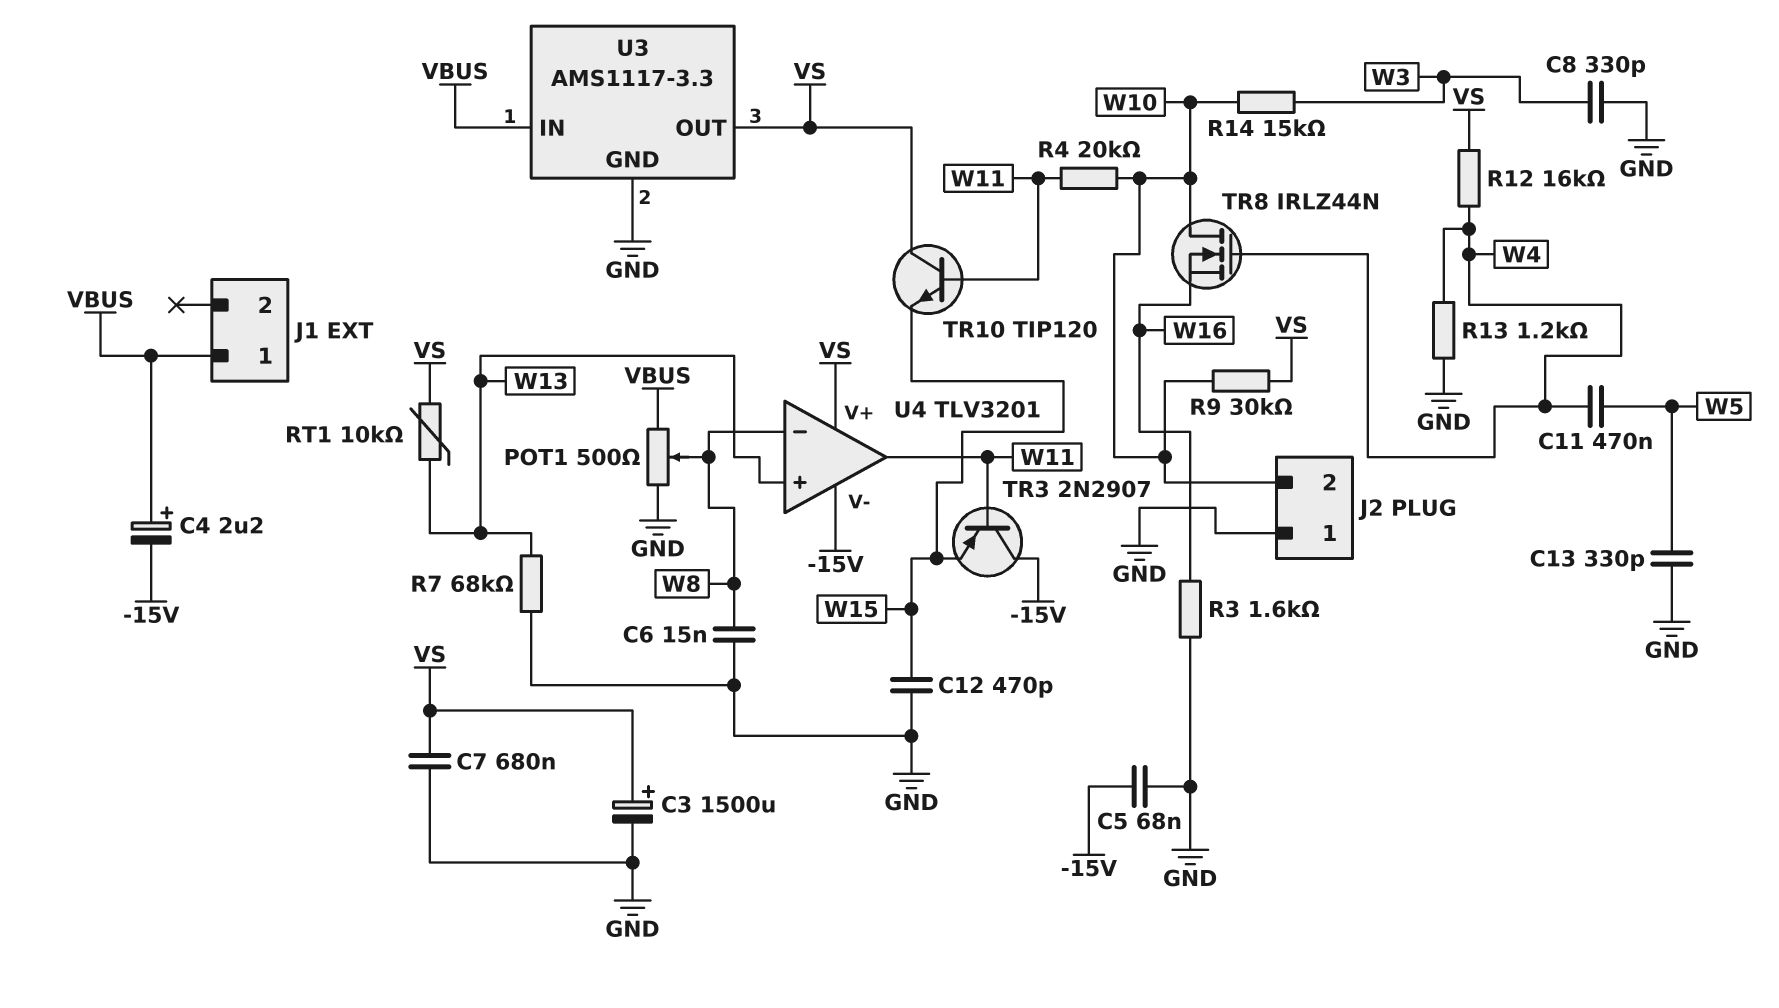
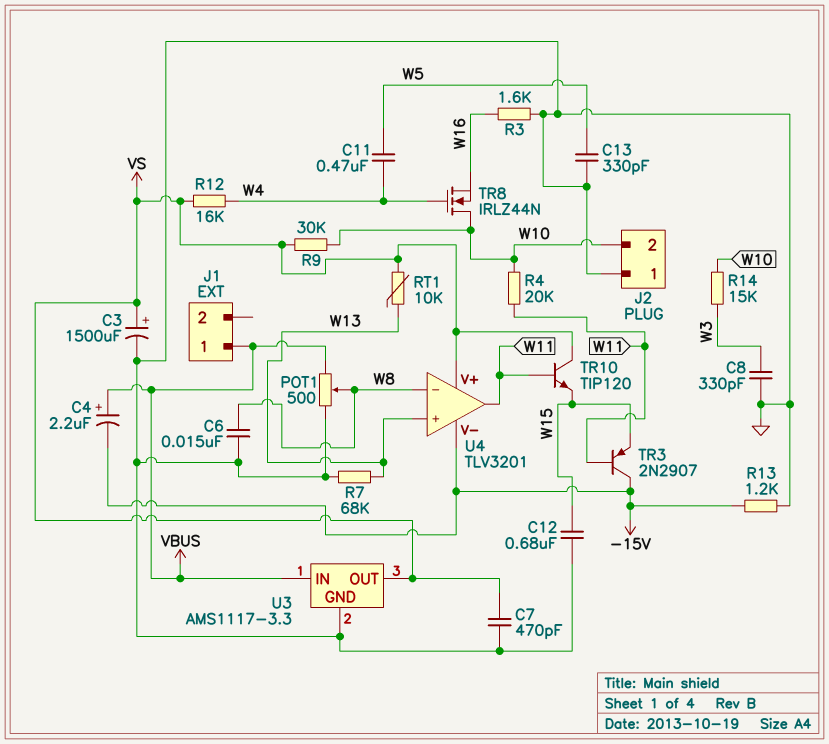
C5: 68nF (-15V, GND) -> none
C7: 680nF (GND, VS) -> 470pF (GND, VS)
C12: 470pF (GND, W15) -> 680nF (GND, W15)
R13: 1.2k (GND, W4) -> 1.2k (-15V, GND)

